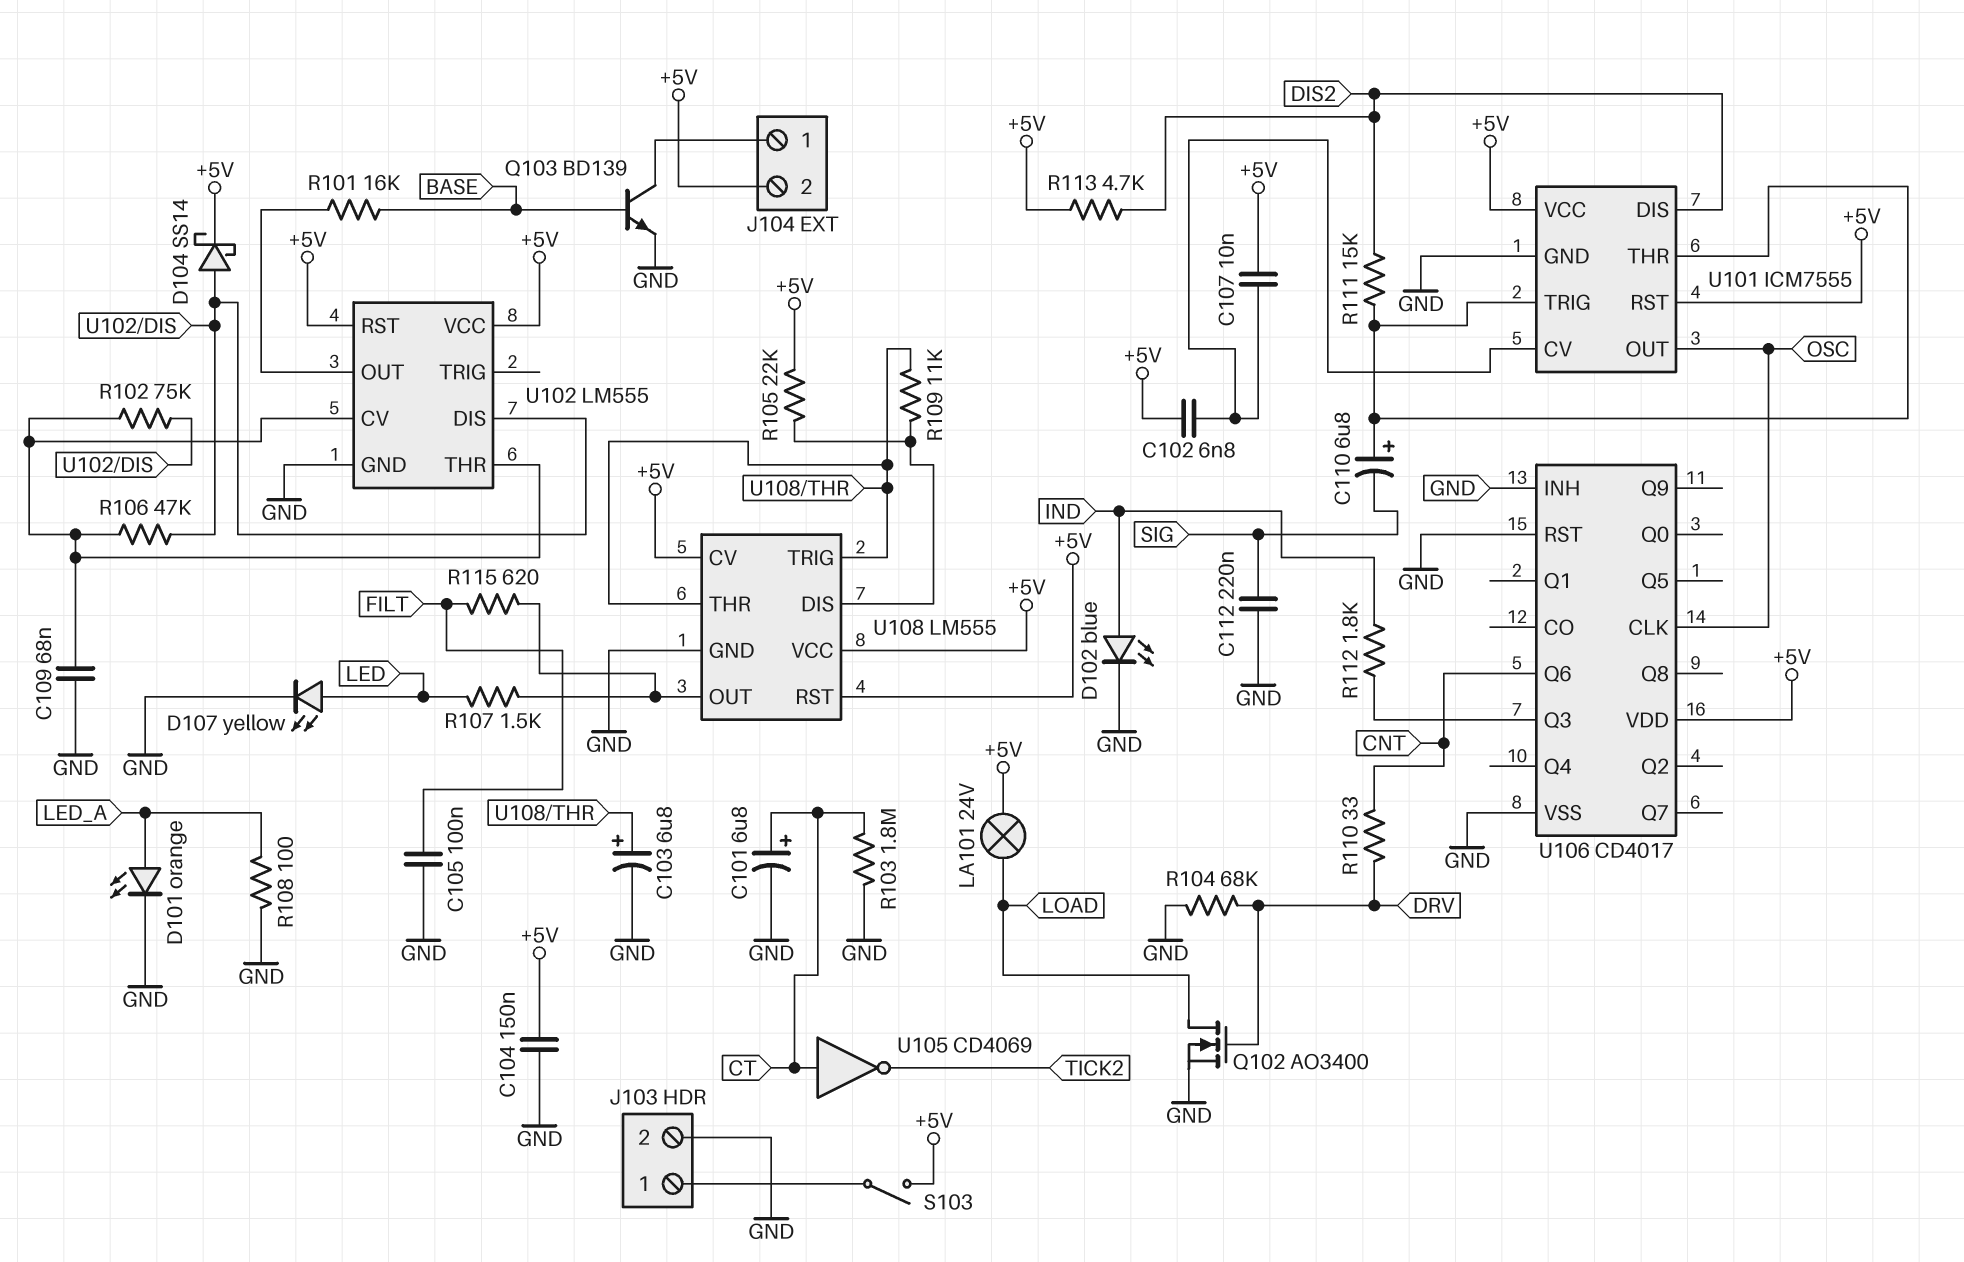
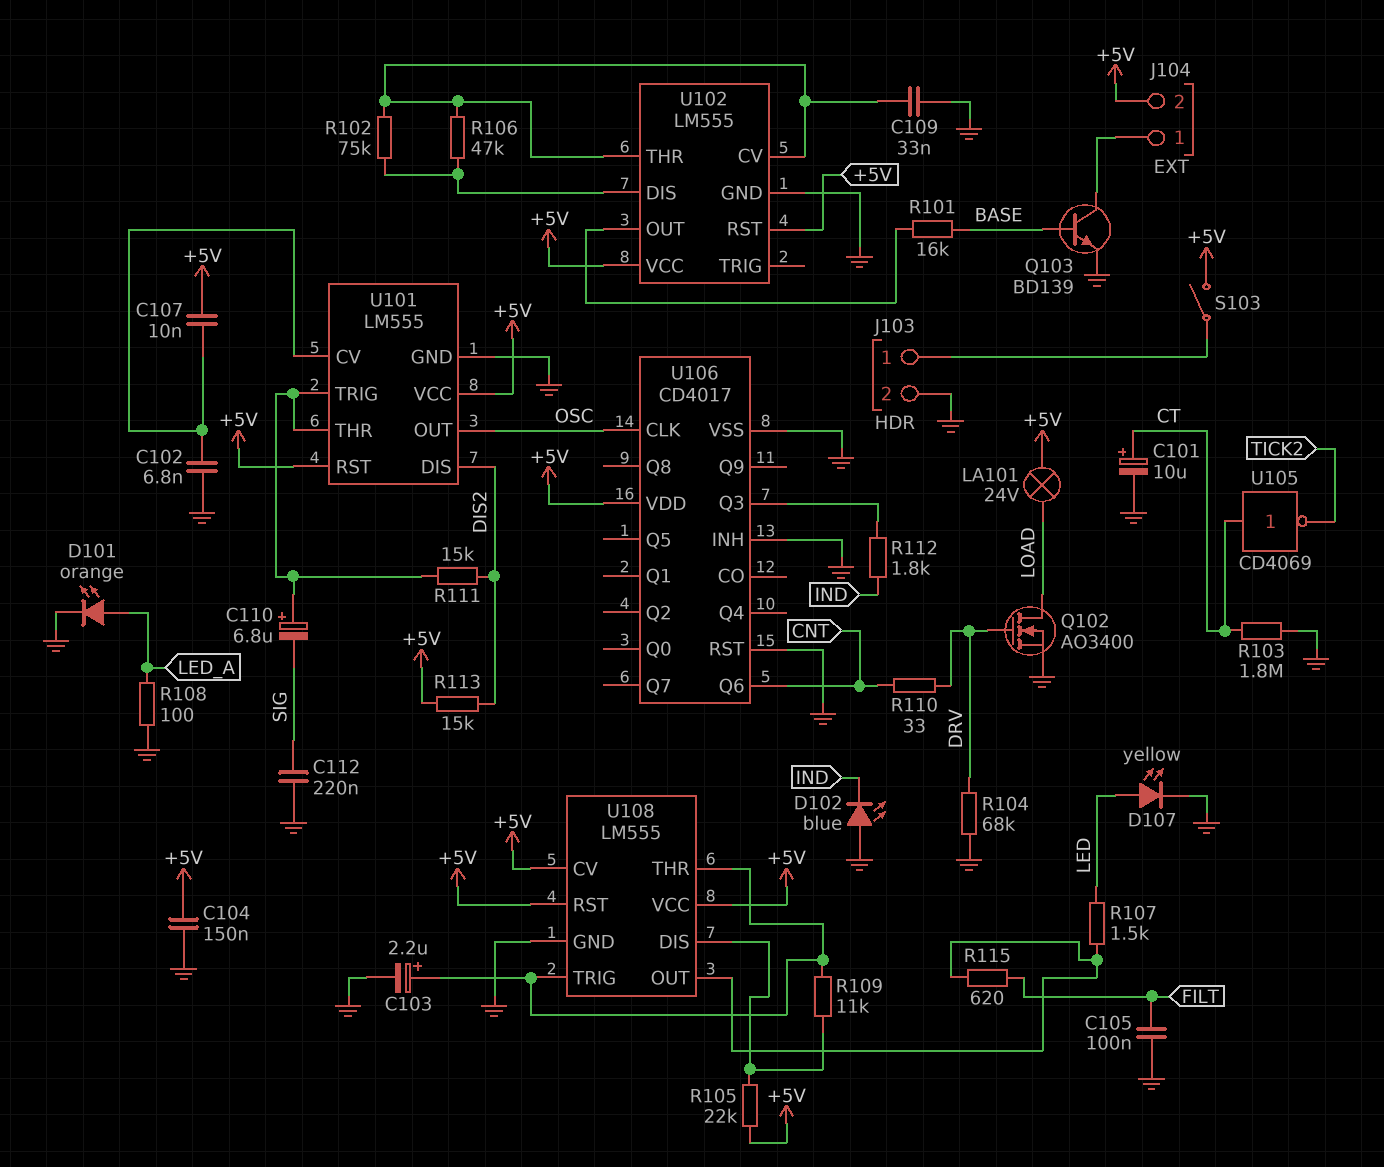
C101: 6.8uF (plus CT, minus GND) -> 10uF (plus CT, minus GND)
C102: 6.8nF (+5V, U101/CV) -> 6.8nF (GND, U101/CV)
C103: 6.8uF (plus U108/THR, minus GND) -> 2.2uF (plus U108/THR, minus GND)
C109: 68nF (GND, U102/CV) -> 33nF (GND, U102/CV)
D102: LED blue (A IND, K GND) -> LED blue (A GND, K IND)
D104: schottky SS14 (A U102/DIS, K +5V) -> none
R113: 4.7k (+5V, DIS2) -> 15k (+5V, DIS2)
U101: ICM7555 -> LM555

